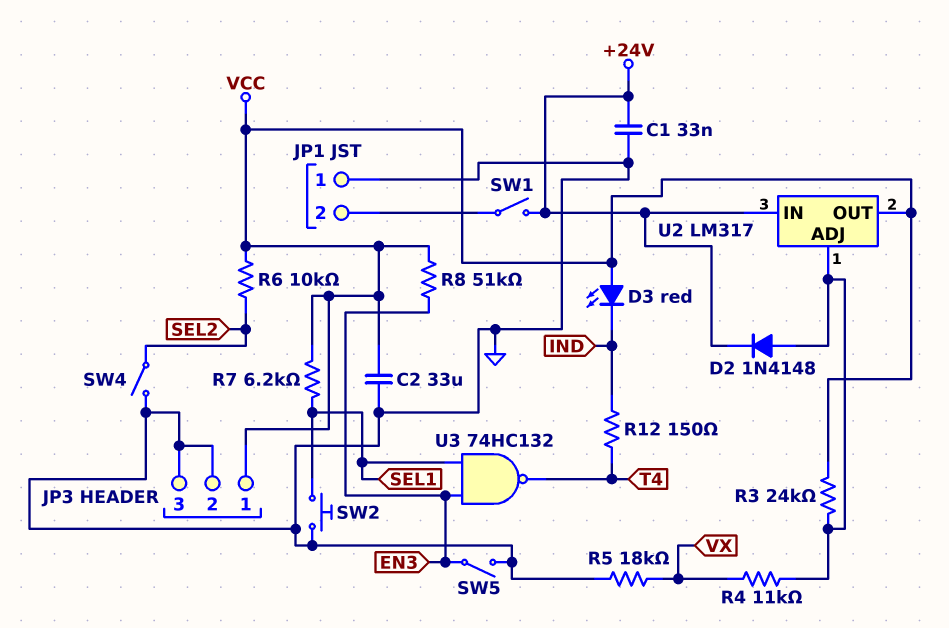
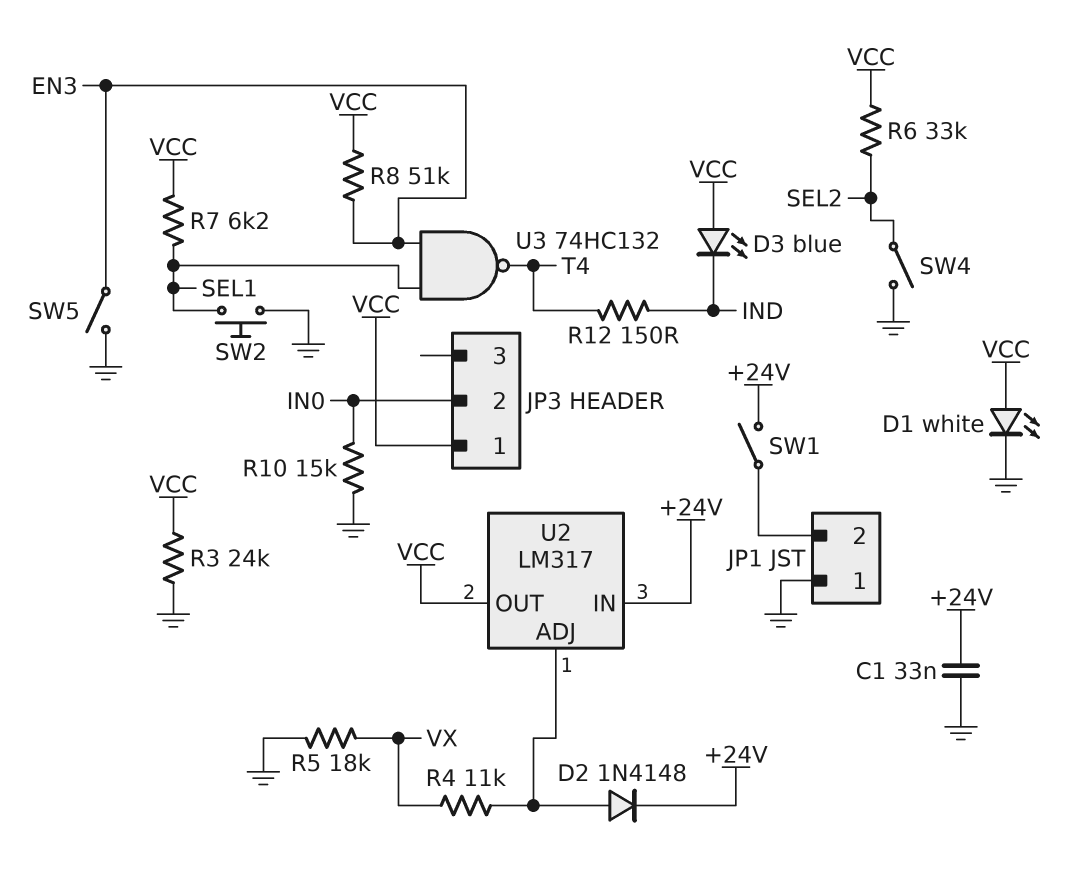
C2: 33uF (GND, VCC) -> none
D1: none -> LED white (A VCC, K GND)
D3: LED red (A VCC, K IND) -> LED blue (A VCC, K IND)
JP3 pin 2: GND -> IN0
JP3 pin 3: GND -> none
R3: 24k (U2/ADJ, VCC) -> 24k (GND, VCC)
R6: 10k (SEL2, VCC) -> 33k (SEL2, VCC)
R10: none -> 15k (GND, IN0)

